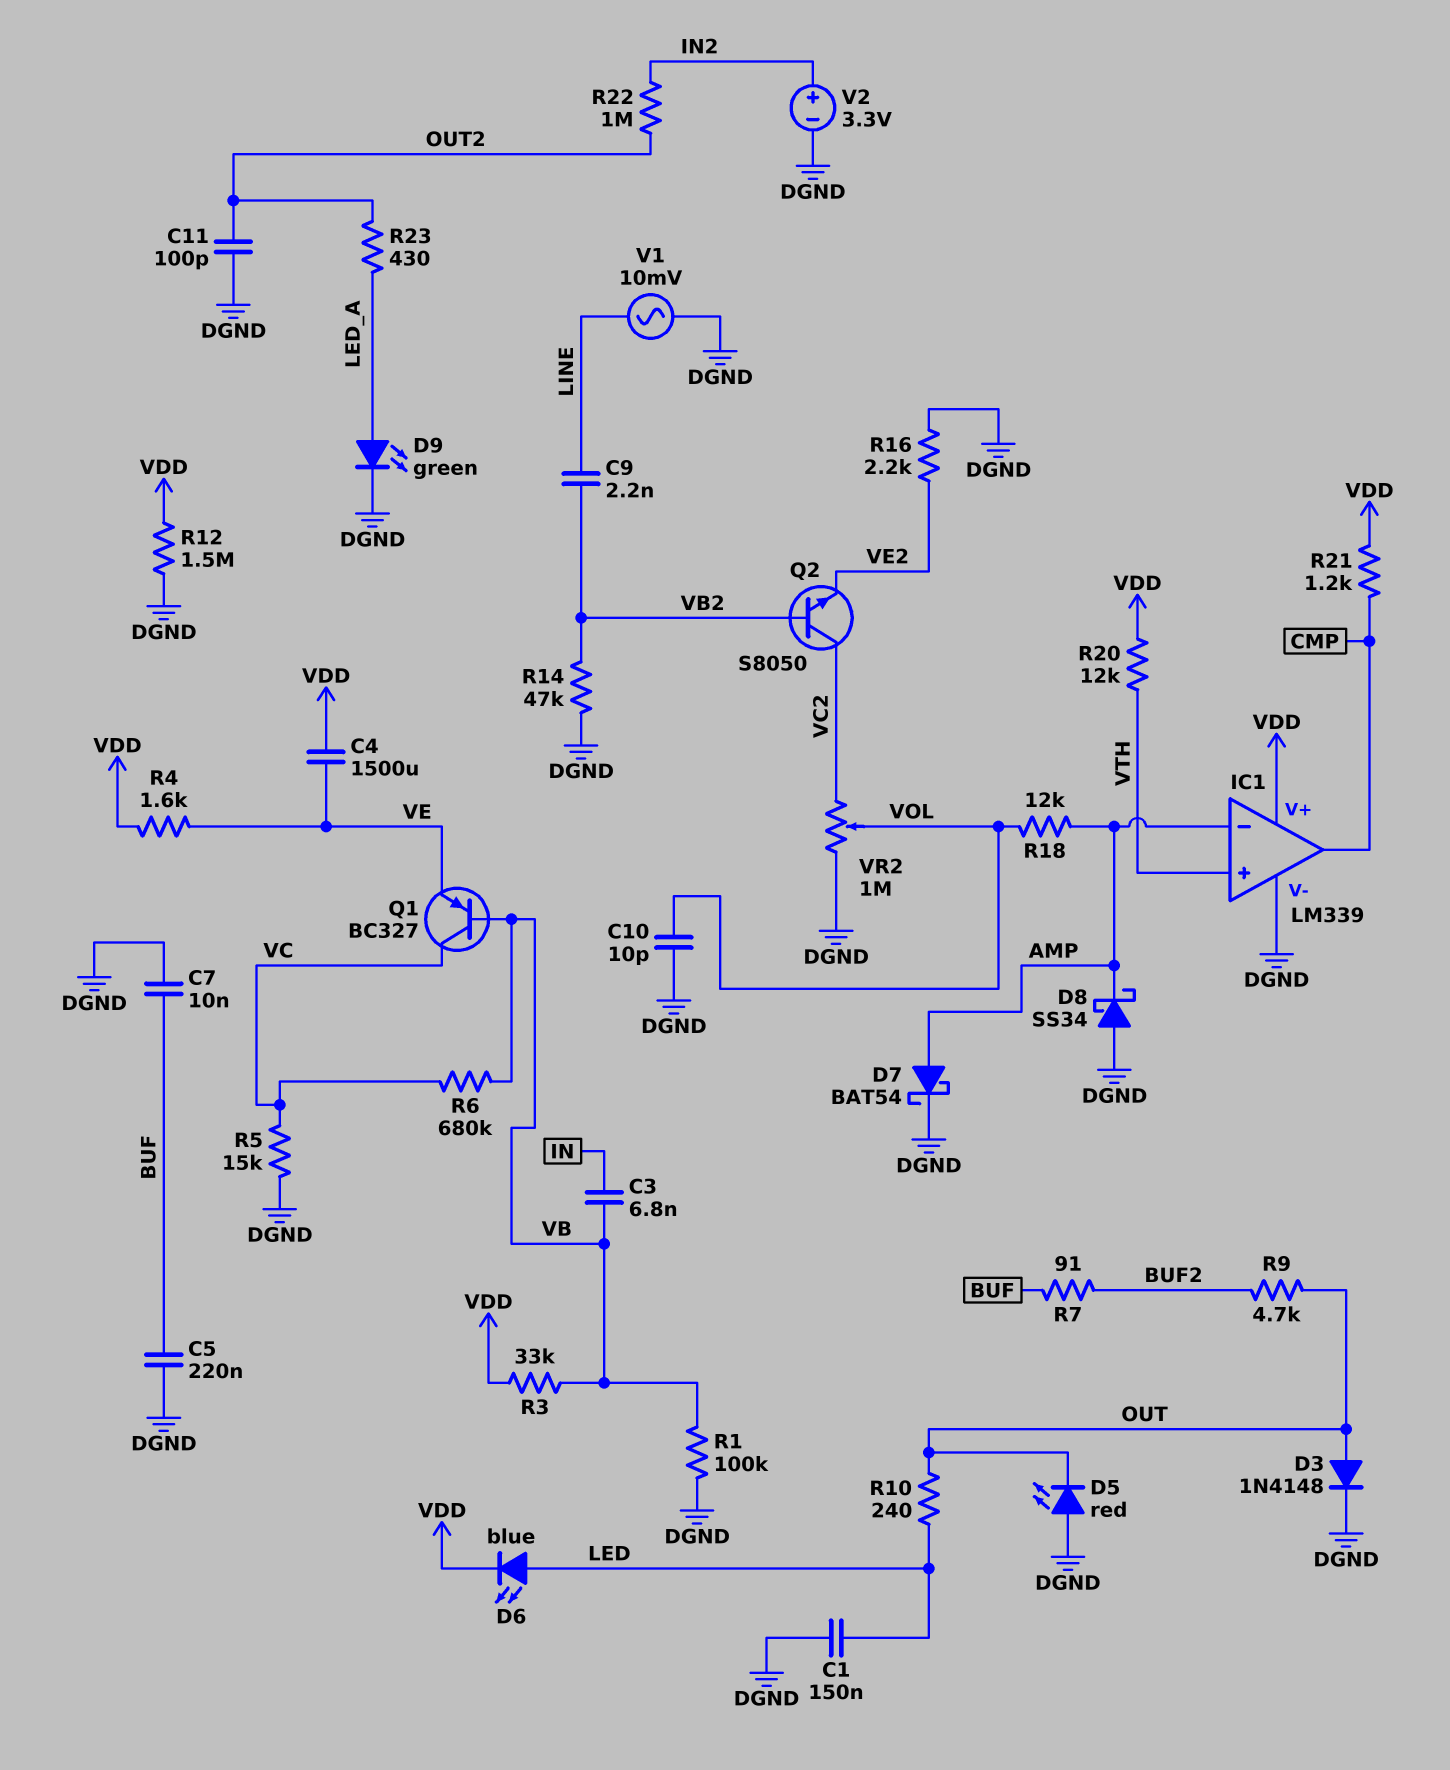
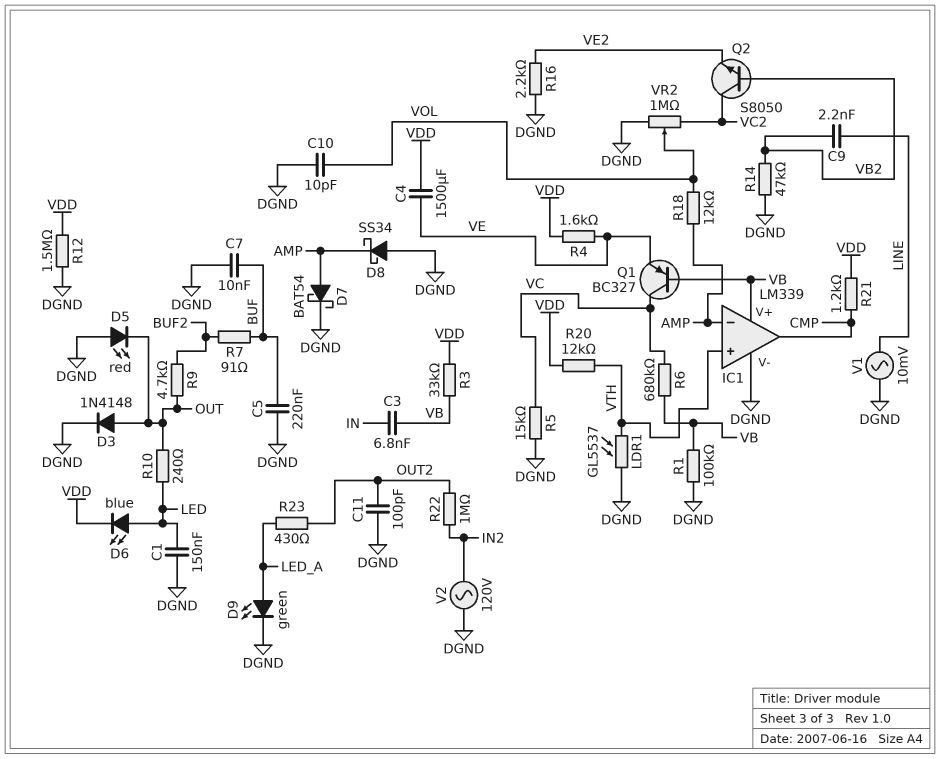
IC1 pin V+: VDD -> VB
LDR1: none -> GL5537 (DGND, VTH)
V2: 3.3V (plus IN2, minus DGND) -> AC 120V (DGND, IN2)

